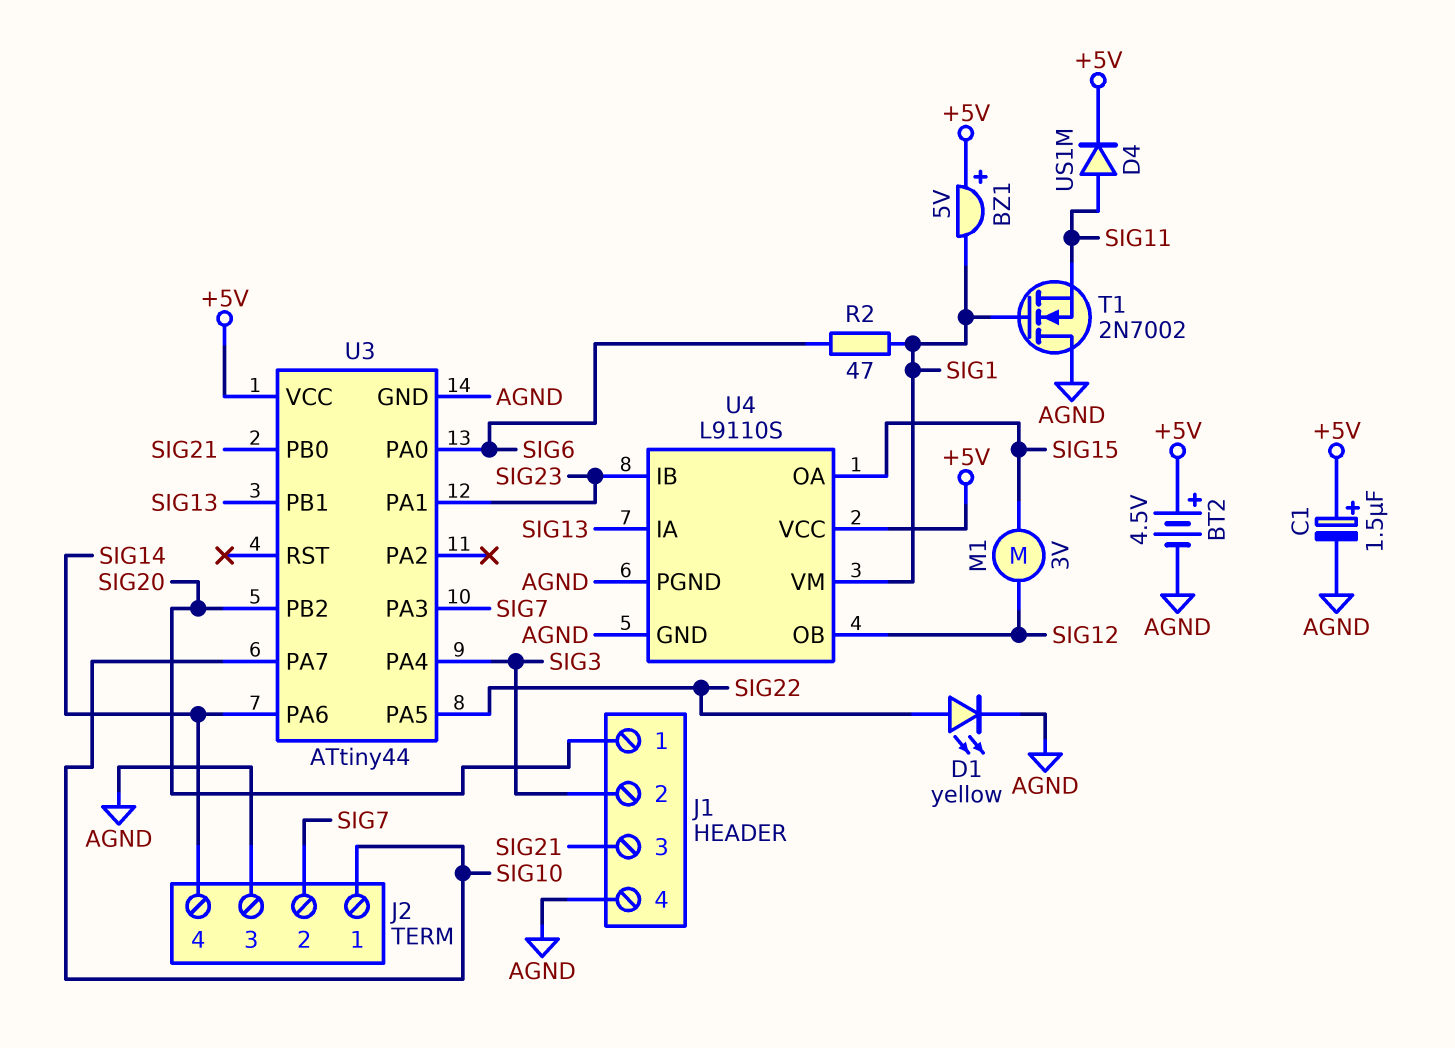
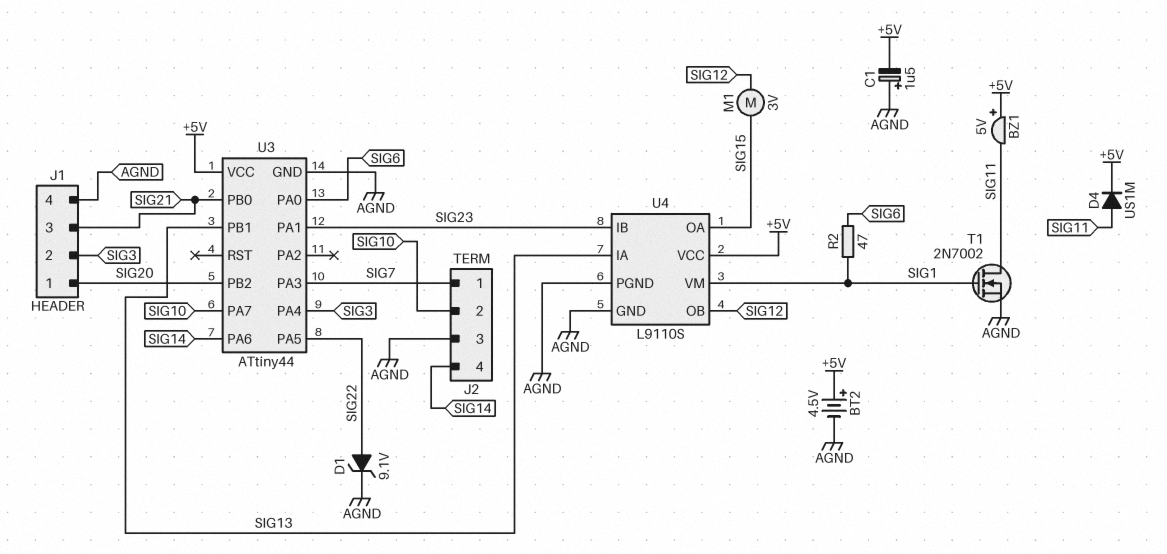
BZ1: buzzer 5V (plus +5V, minus SIG1) -> buzzer 5V (plus +5V, minus SIG11)
C1: 1.5uF (plus +5V, minus AGND) -> 1.5uF (plus AGND, minus +5V)
D1: LED yellow (A SIG22, K AGND) -> zener 9.1V (A SIG22, K AGND)
J2 pin 1: SIG10 -> SIG7
J2 pin 2: SIG7 -> SIG10
T1: NMOS 2N7002 (G SIG1, D AGND, S SIG11) -> NMOS 2N7002 (G SIG1, D SIG11, S AGND)

